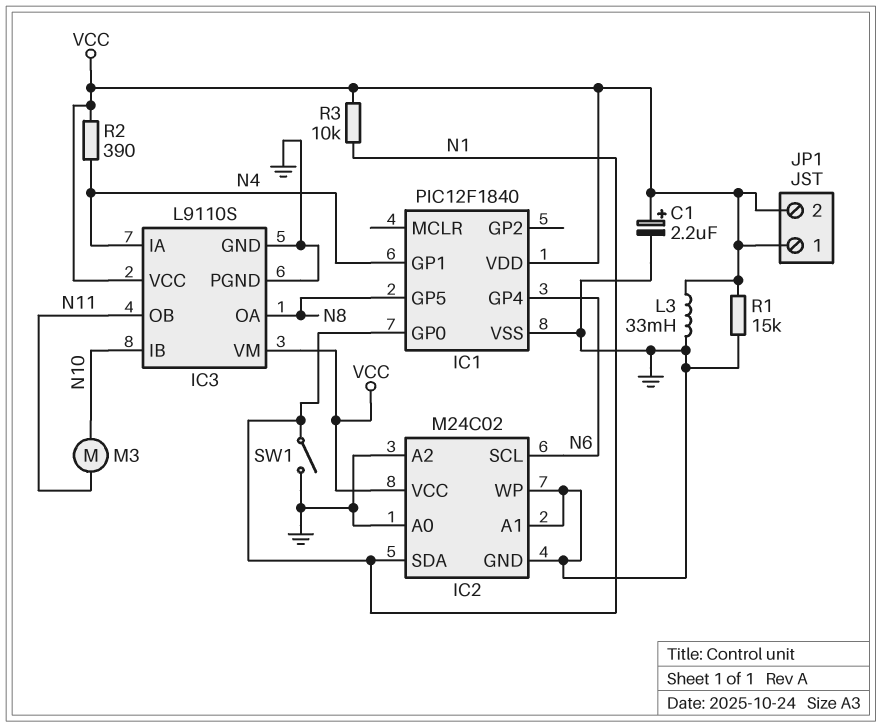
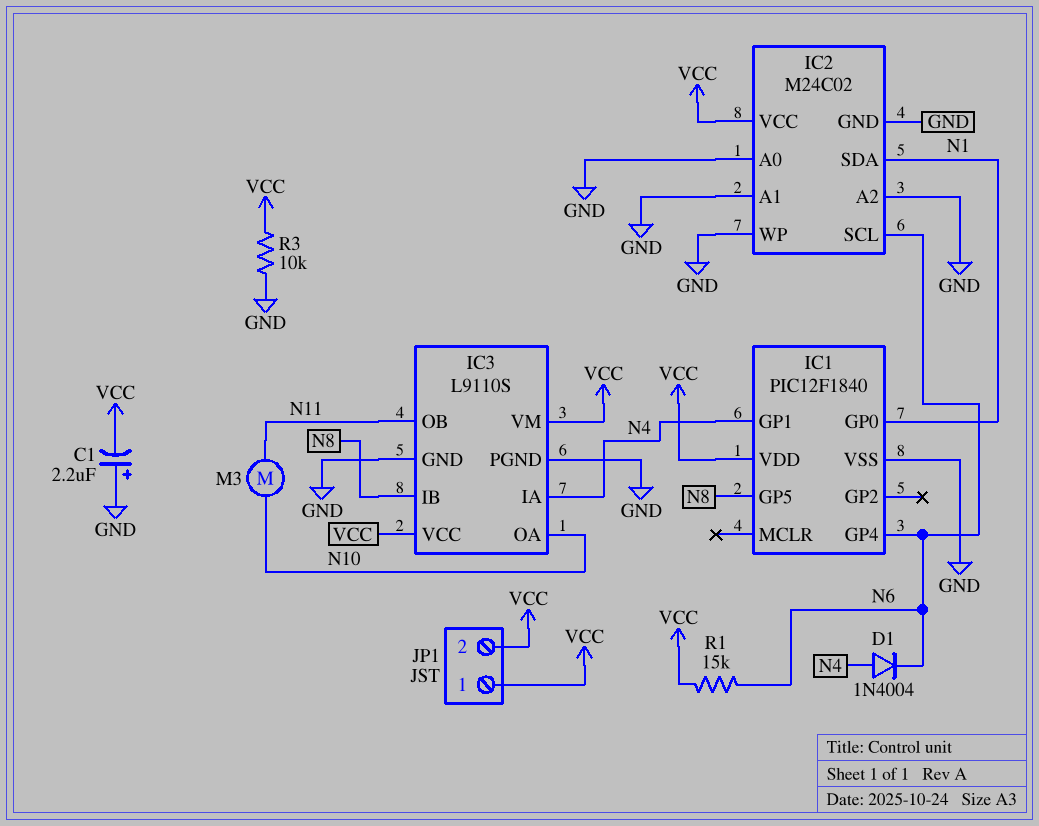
C1: 2.2uF (plus VCC, minus GND) -> 2.2uF (plus GND, minus VCC)
D1: none -> diode 1N4004 (A N4, K N6)
IC3 pin IB: N10 -> N8
IC3 pin OA: N8 -> N10
L3: 33mH (GND, VCC) -> none
R1: 15k (GND, VCC) -> 15k (N6, VCC)
R2: 390 (N4, VCC) -> none
R3: 10k (N1, VCC) -> 10k (GND, VCC)
SW1: switch (GND, N1) -> none

